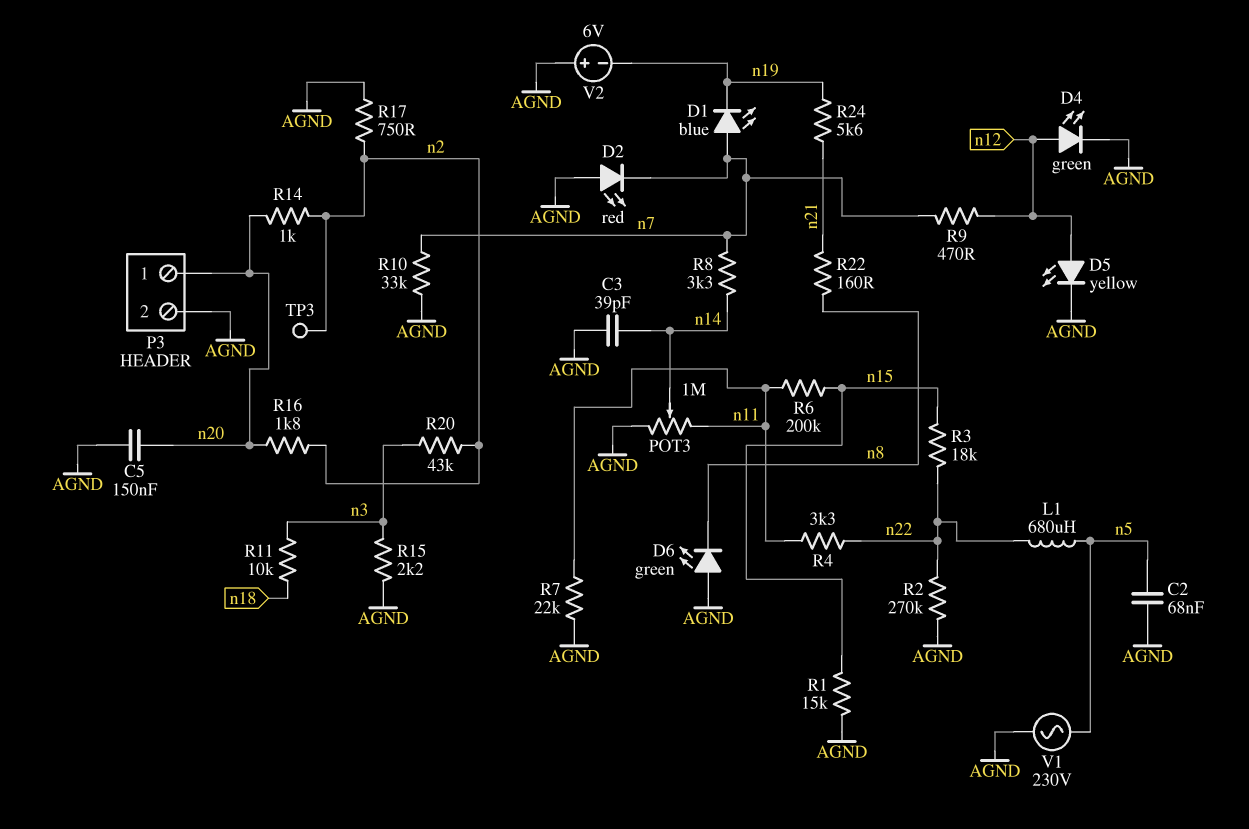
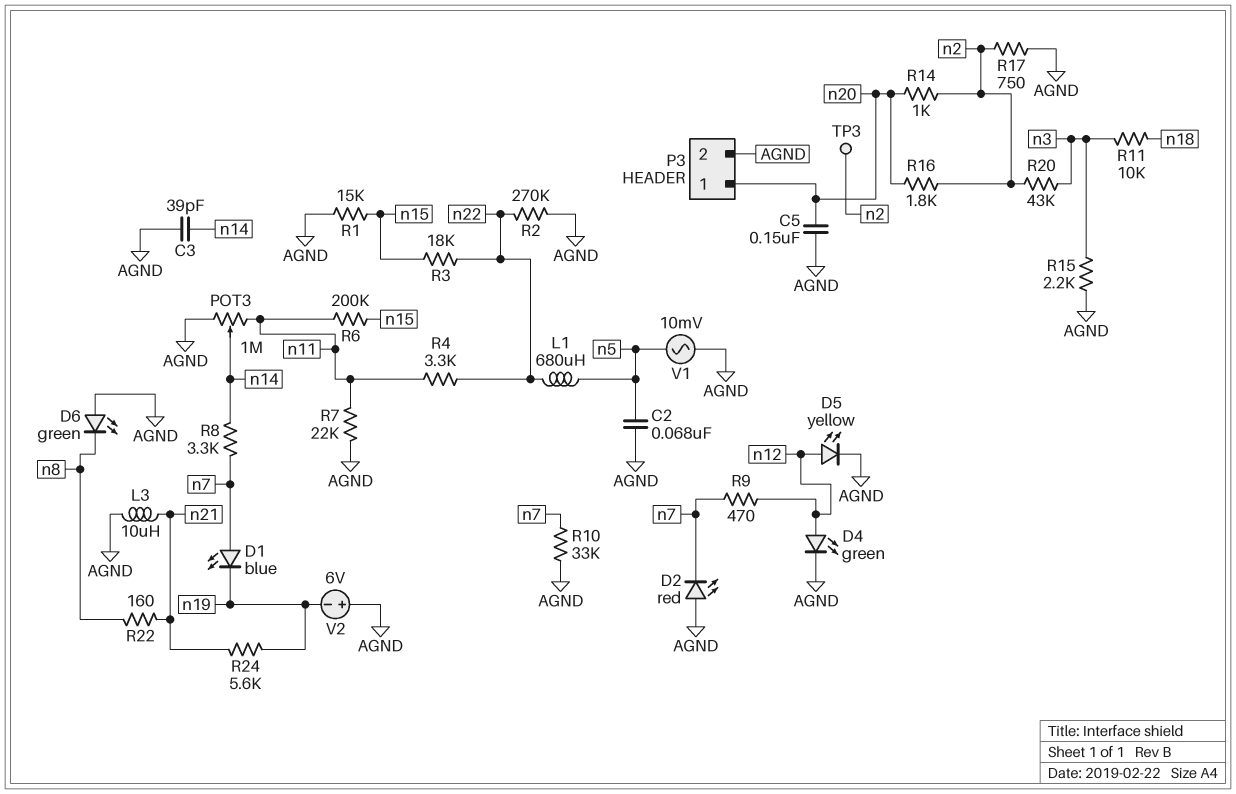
L3: none -> 10uH (AGND, n21)
V1: AC 230V (AGND, n5) -> AC 10mV (AGND, n5)

